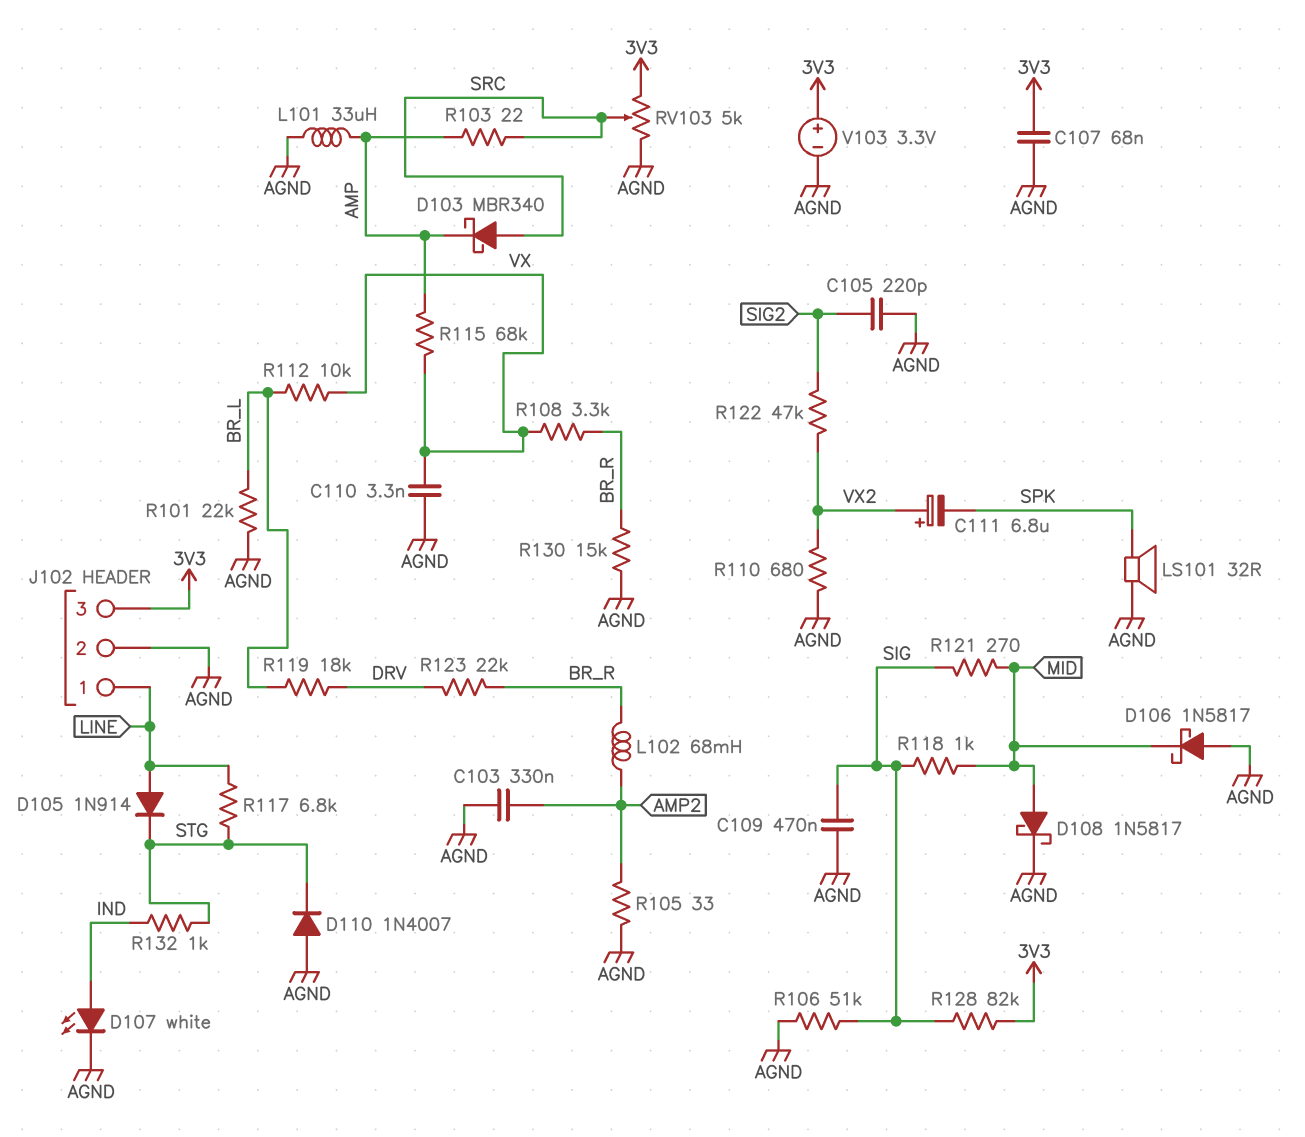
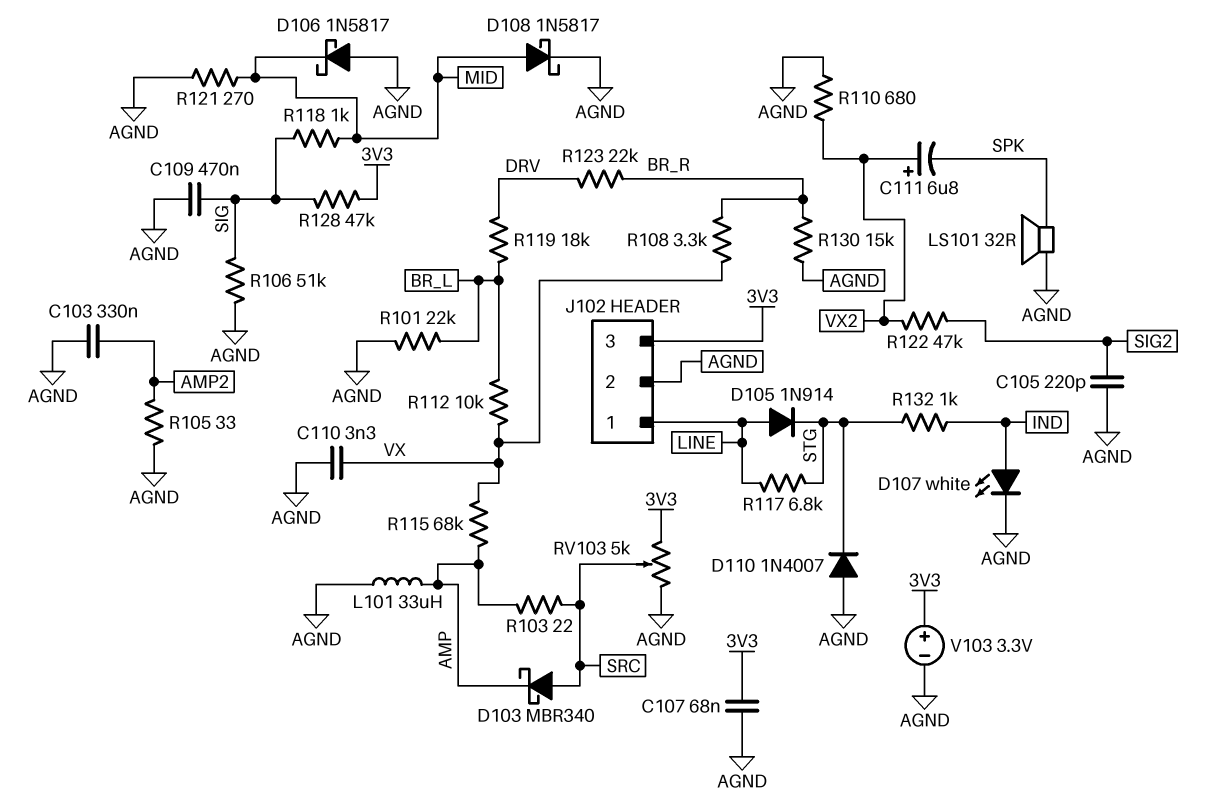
L102: 68mH (AMP2, BR_R) -> none
R121: 270 (MID, SIG) -> 270 (AGND, MID)
R128: 82k (3V3, SIG) -> 47k (3V3, SIG)

